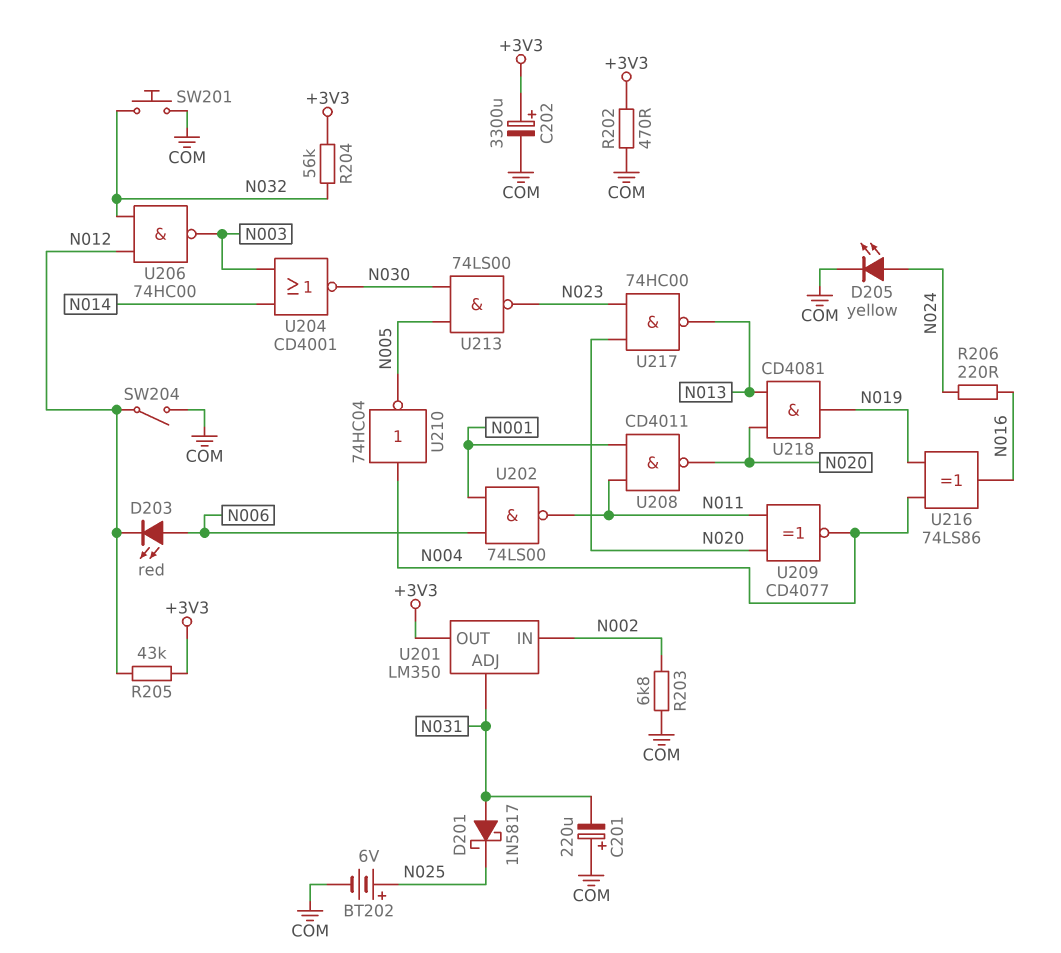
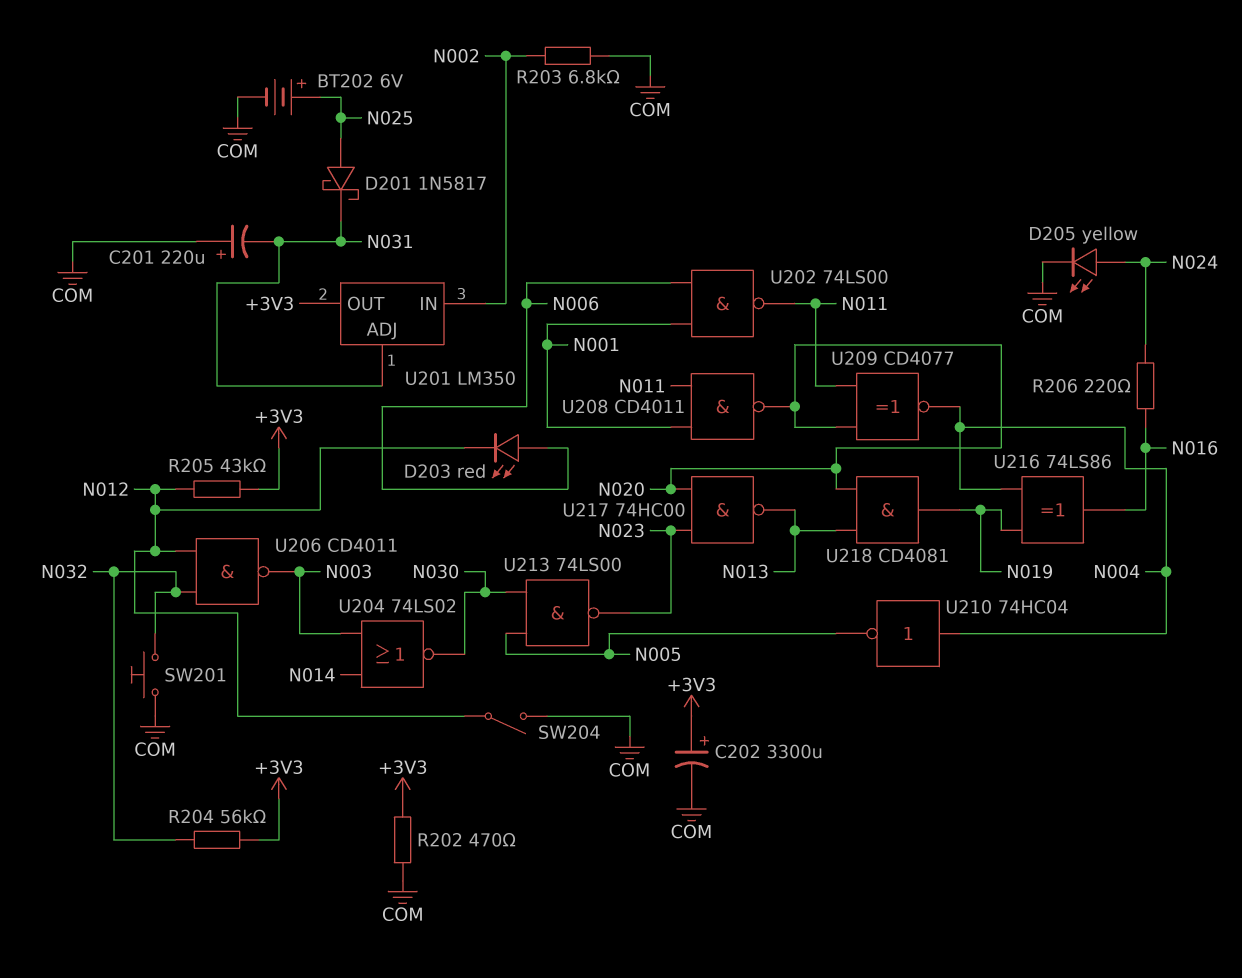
D201: schottky 1N5817 (A N031, K N025) -> schottky 1N5817 (A N025, K N031)
U204: NOR CD4001 (in N003, in N014, out N030) -> NOR 74LS02 (in N003, in N014, out N030)
U206: NAND 74HC00 (in N012, in N032, out N003) -> NAND CD4011 (in N012, in N032, out N003)

